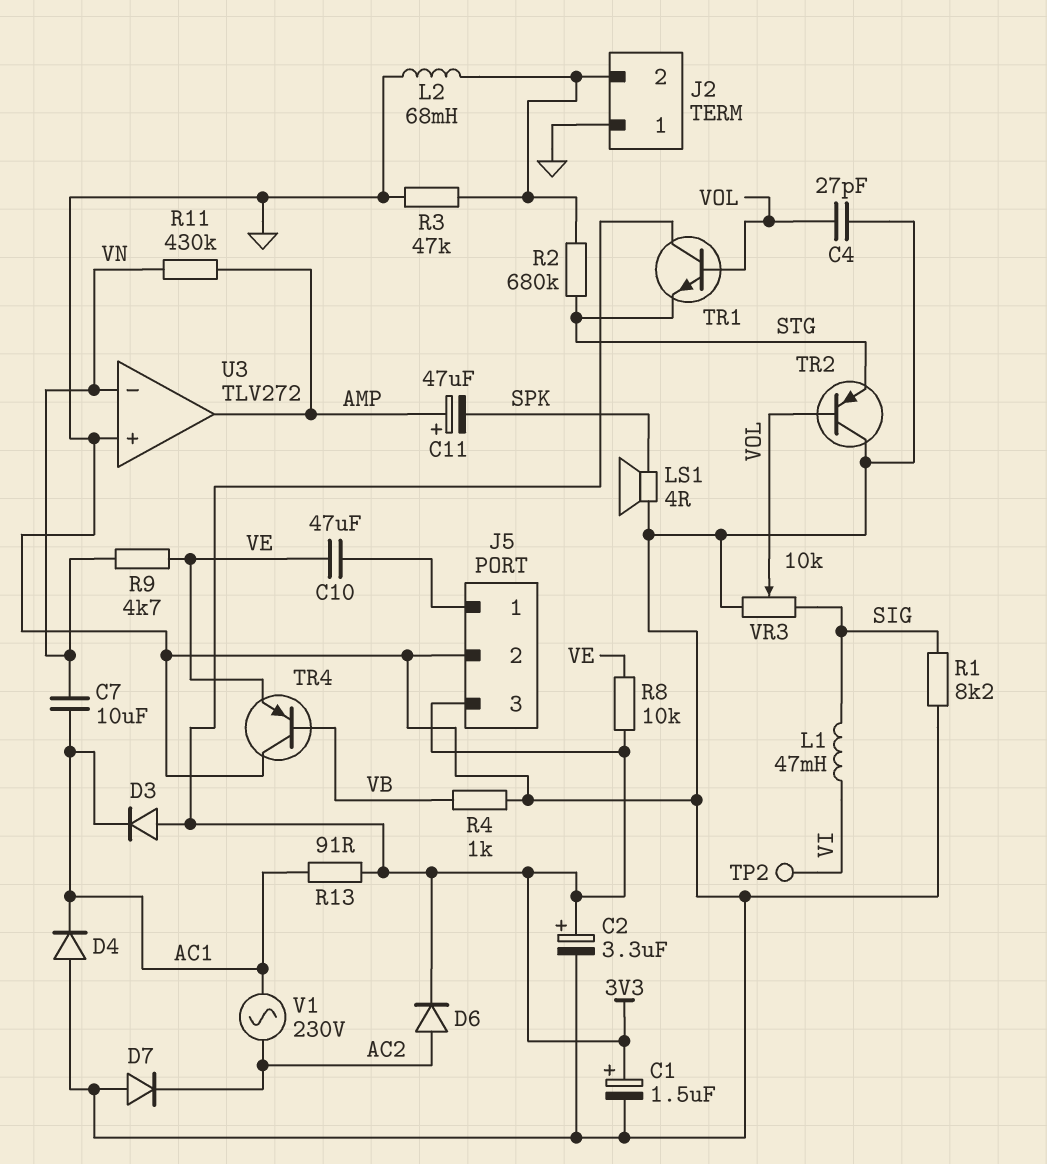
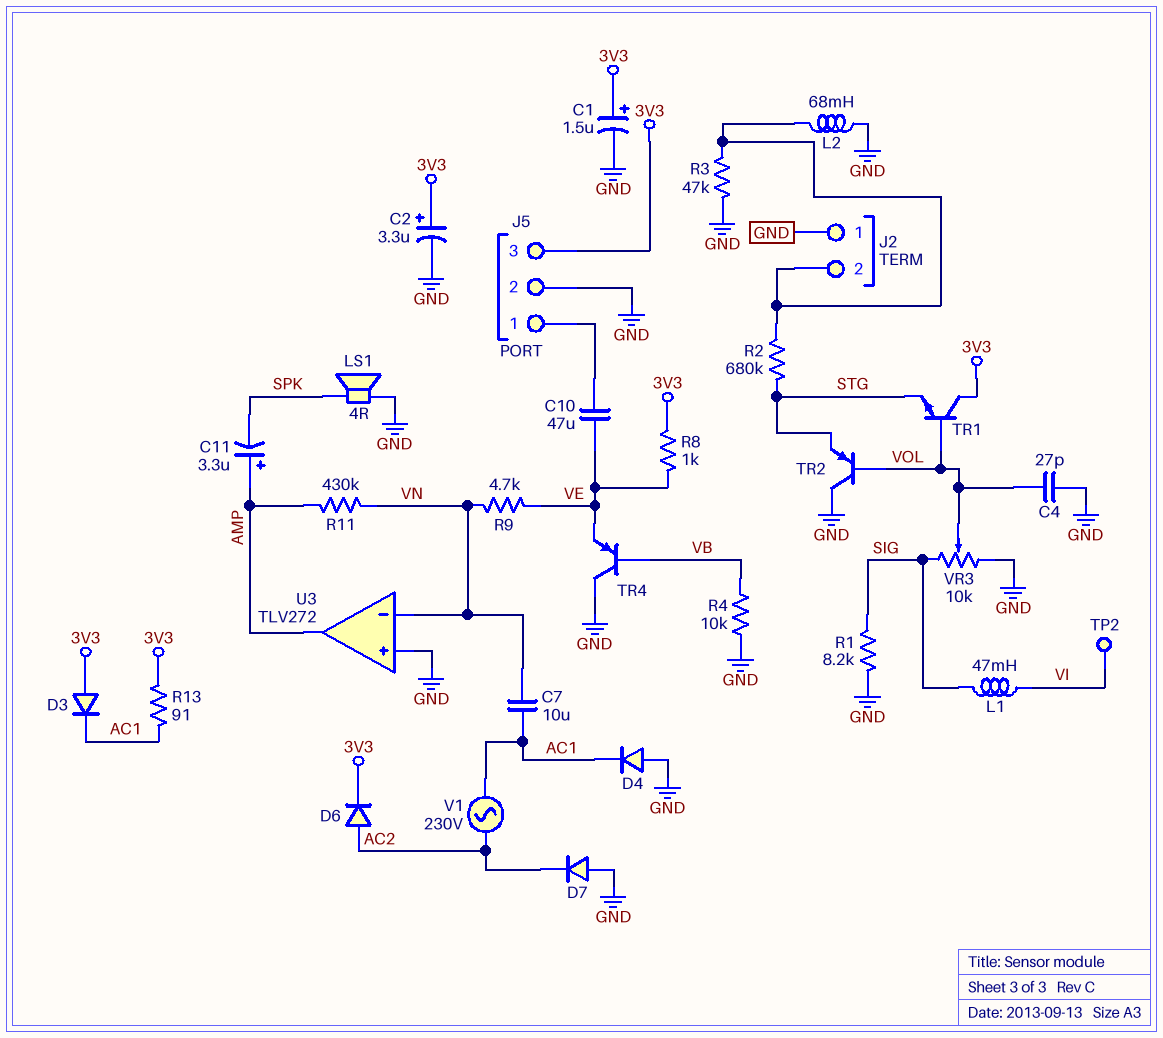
C11: 47uF (plus AMP, minus SPK) -> 3.3uF (plus AMP, minus SPK)
R4: 1k (GND, VB) -> 10k (GND, VB)
R8: 10k (3V3, VE) -> 1k (3V3, VE)

